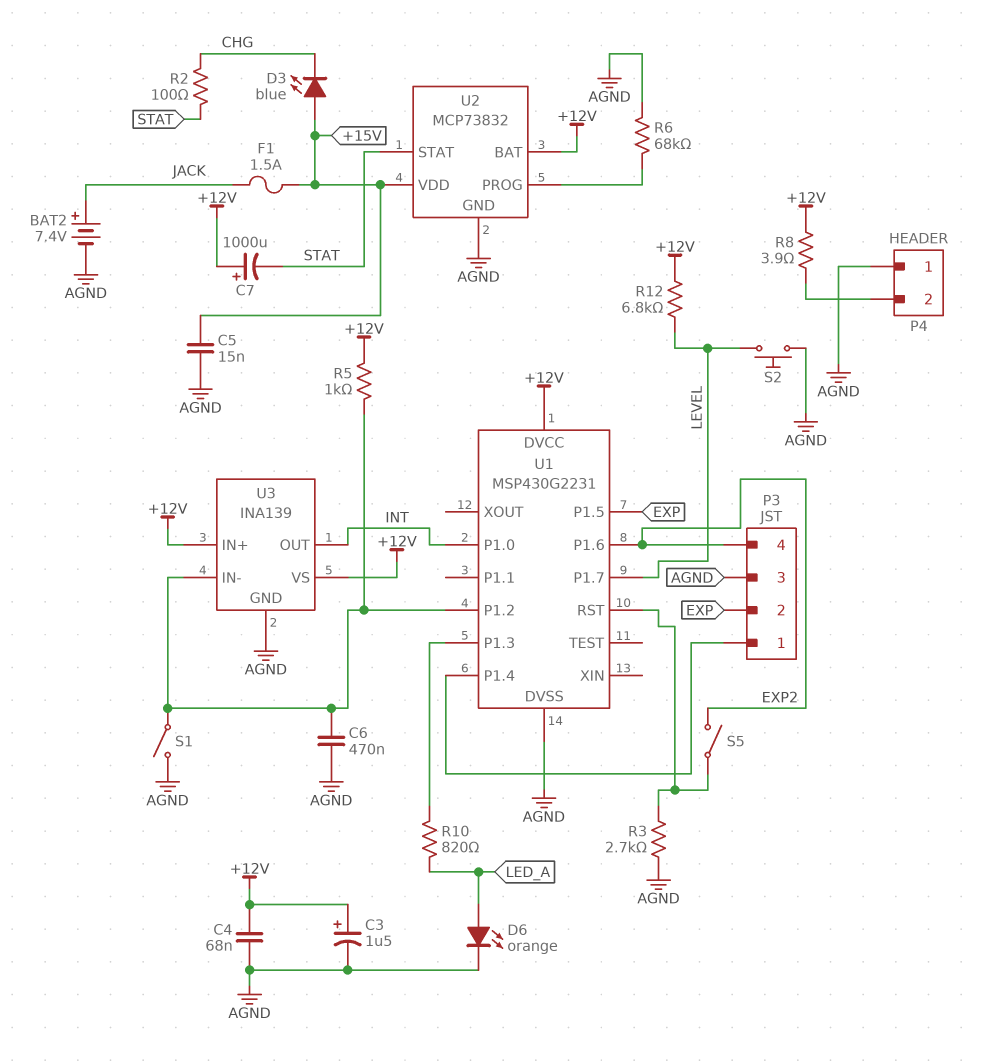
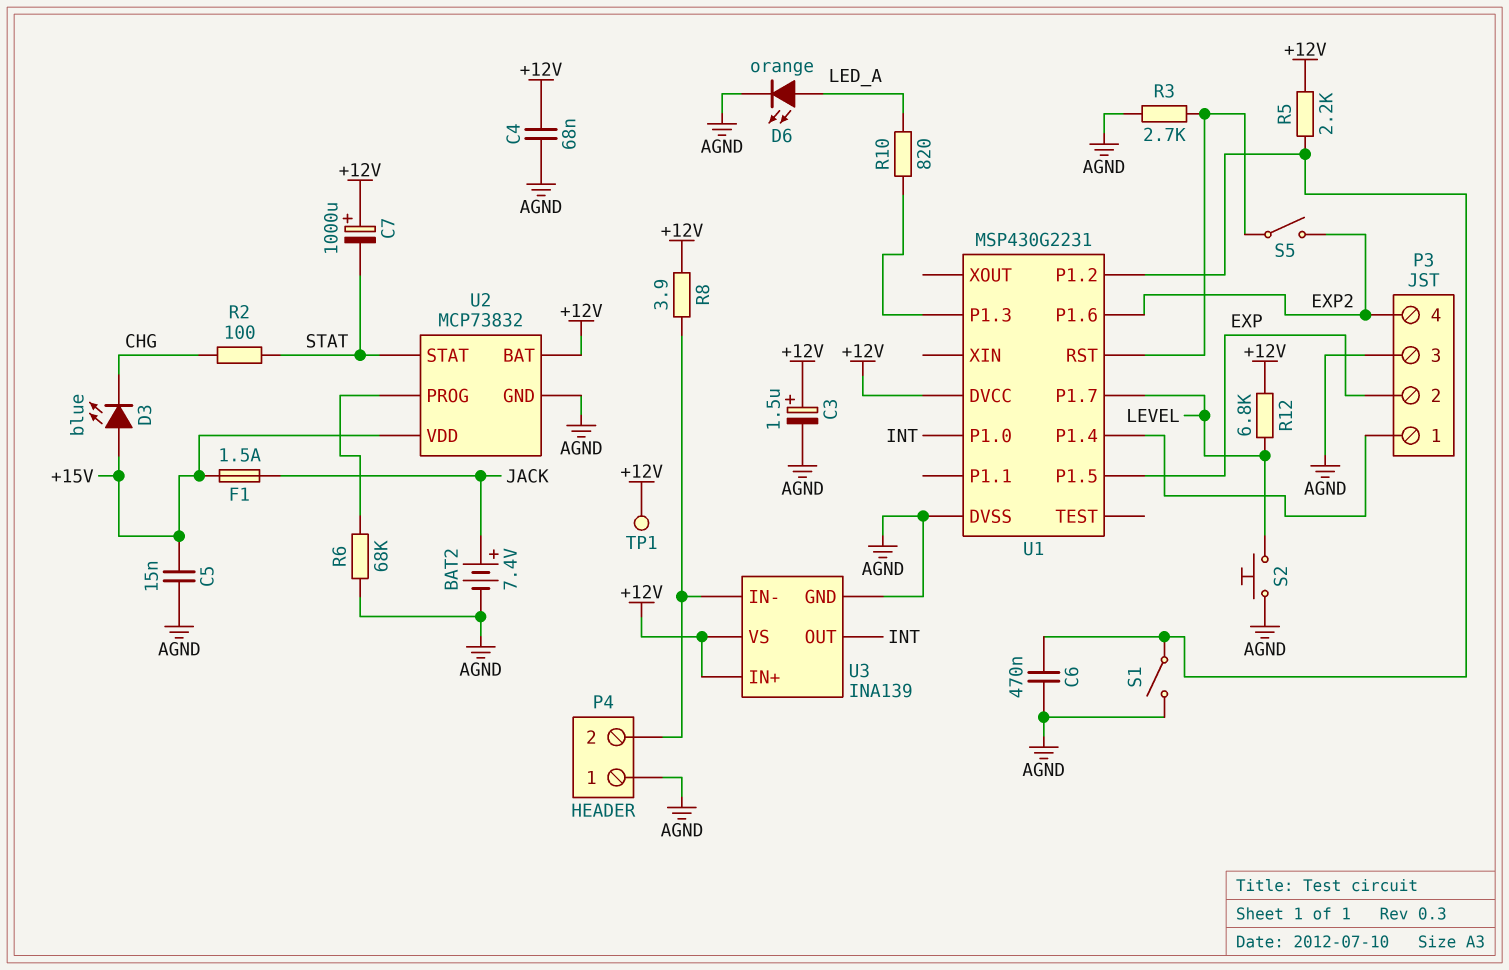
R5: 1k (+12V, U1/P1.2) -> 2.2k (+12V, U1/P1.2)
TP1: none -> test point (+12V)
U3 pin IN-: U1/P1.2 -> P4/2

